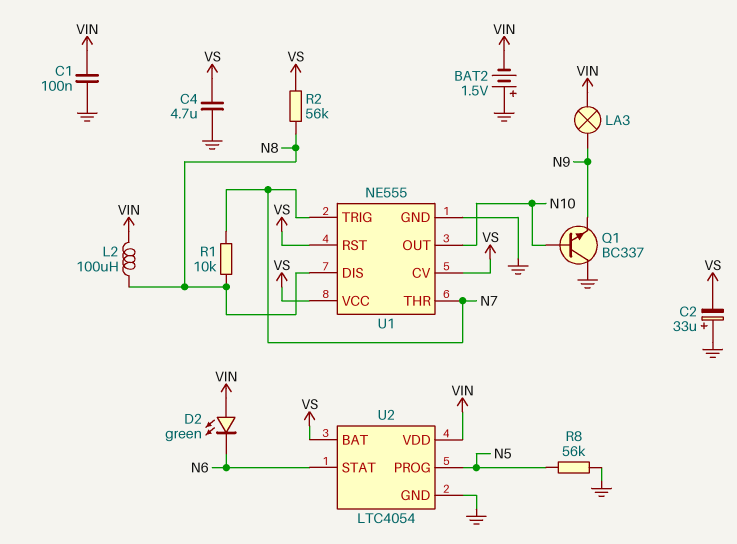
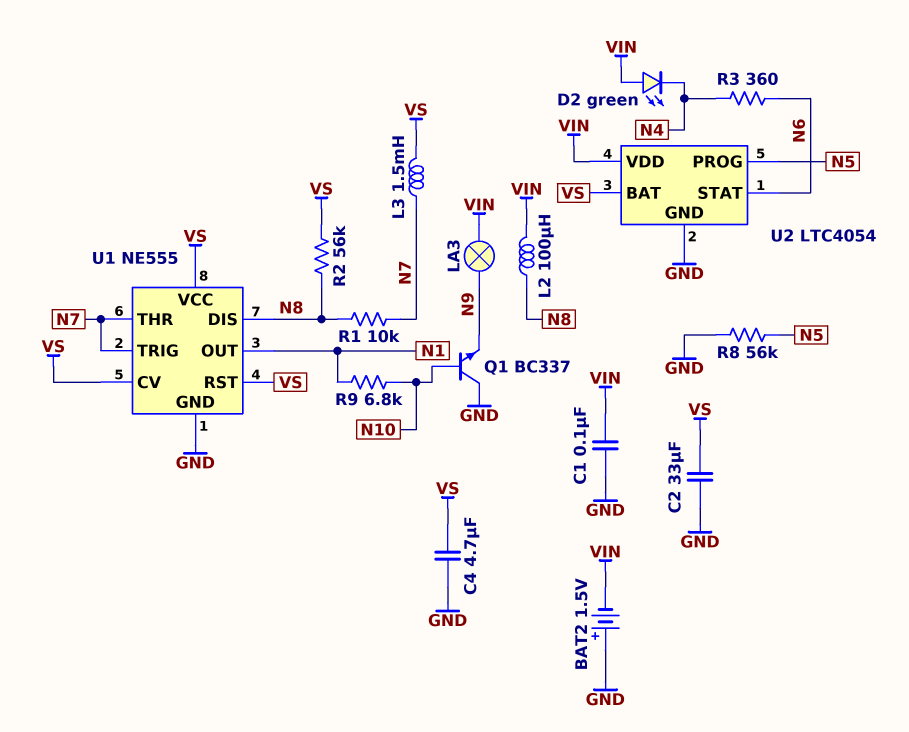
C2: 33uF (plus GND, minus VS) -> 33uF (GND, VS)
D2: LED green (A VIN, K N6) -> LED green (A VIN, K N4)
L3: none -> 1.5mH (N7, VS)
R3: none -> 360 (N4, N6)
R9: none -> 6.8k (N1, N10)
U1 pin OUT: N10 -> N1

